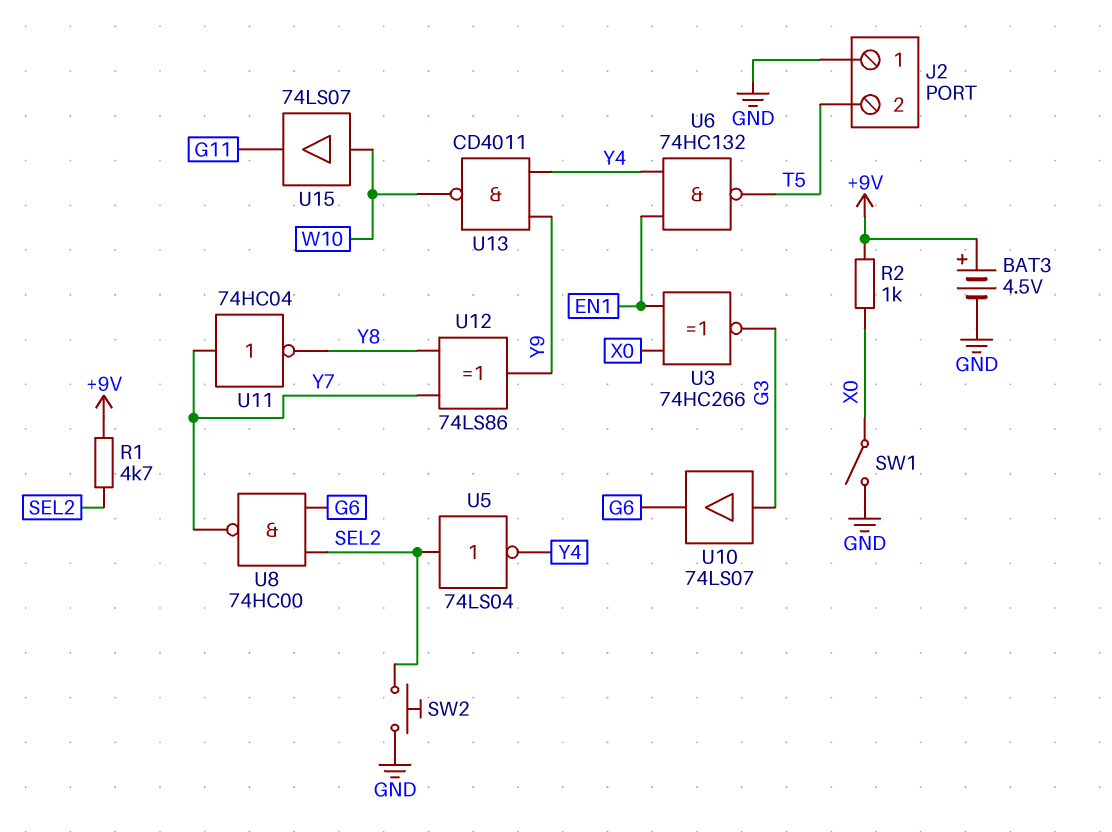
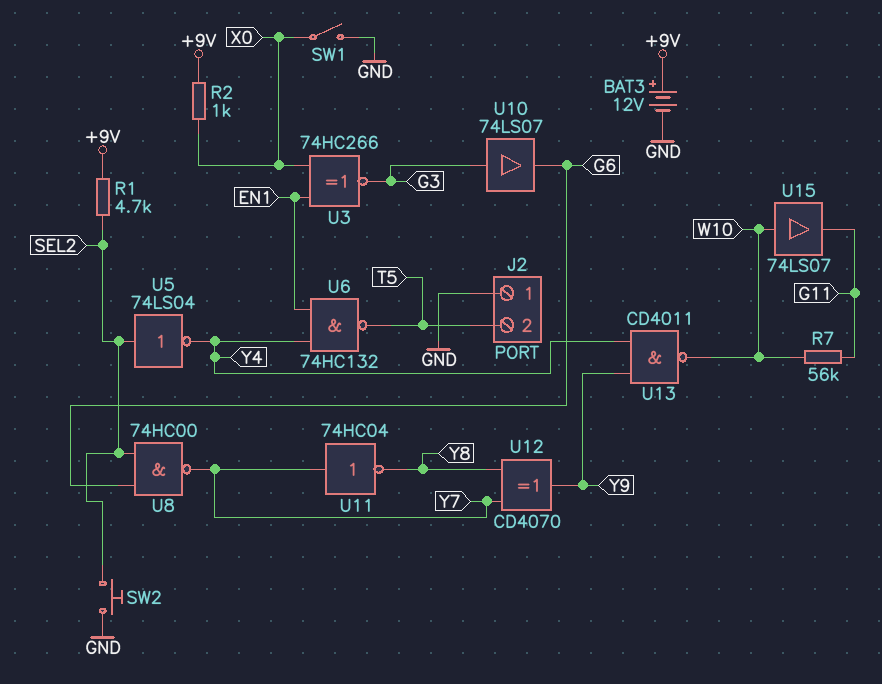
BAT3: 4.5V (plus +9V, minus GND) -> 12V (plus +9V, minus GND)
R7: none -> 56k (G11, W10)
U12: XOR 74LS86 (in Y7, in Y8, out Y9) -> XOR CD4070 (in Y7, in Y8, out Y9)

